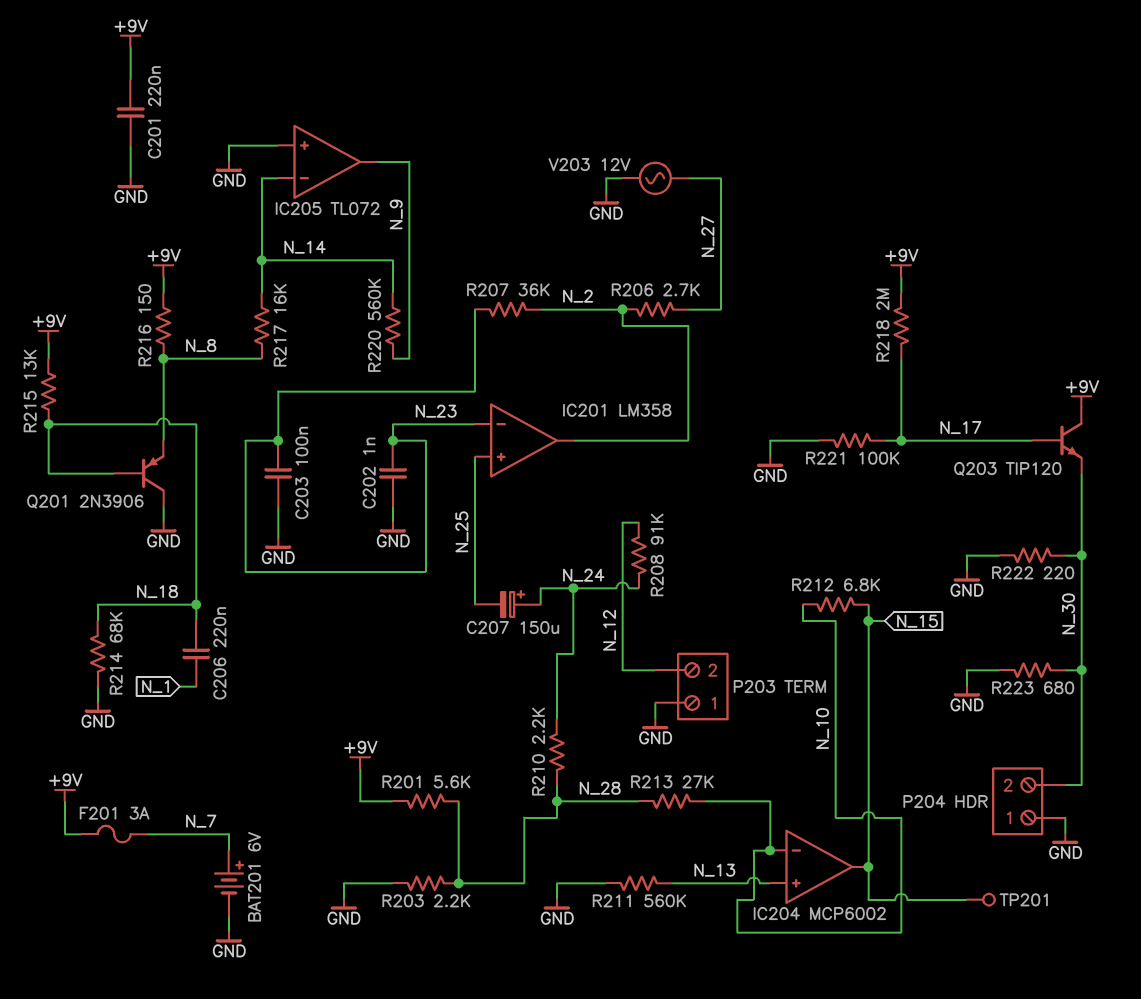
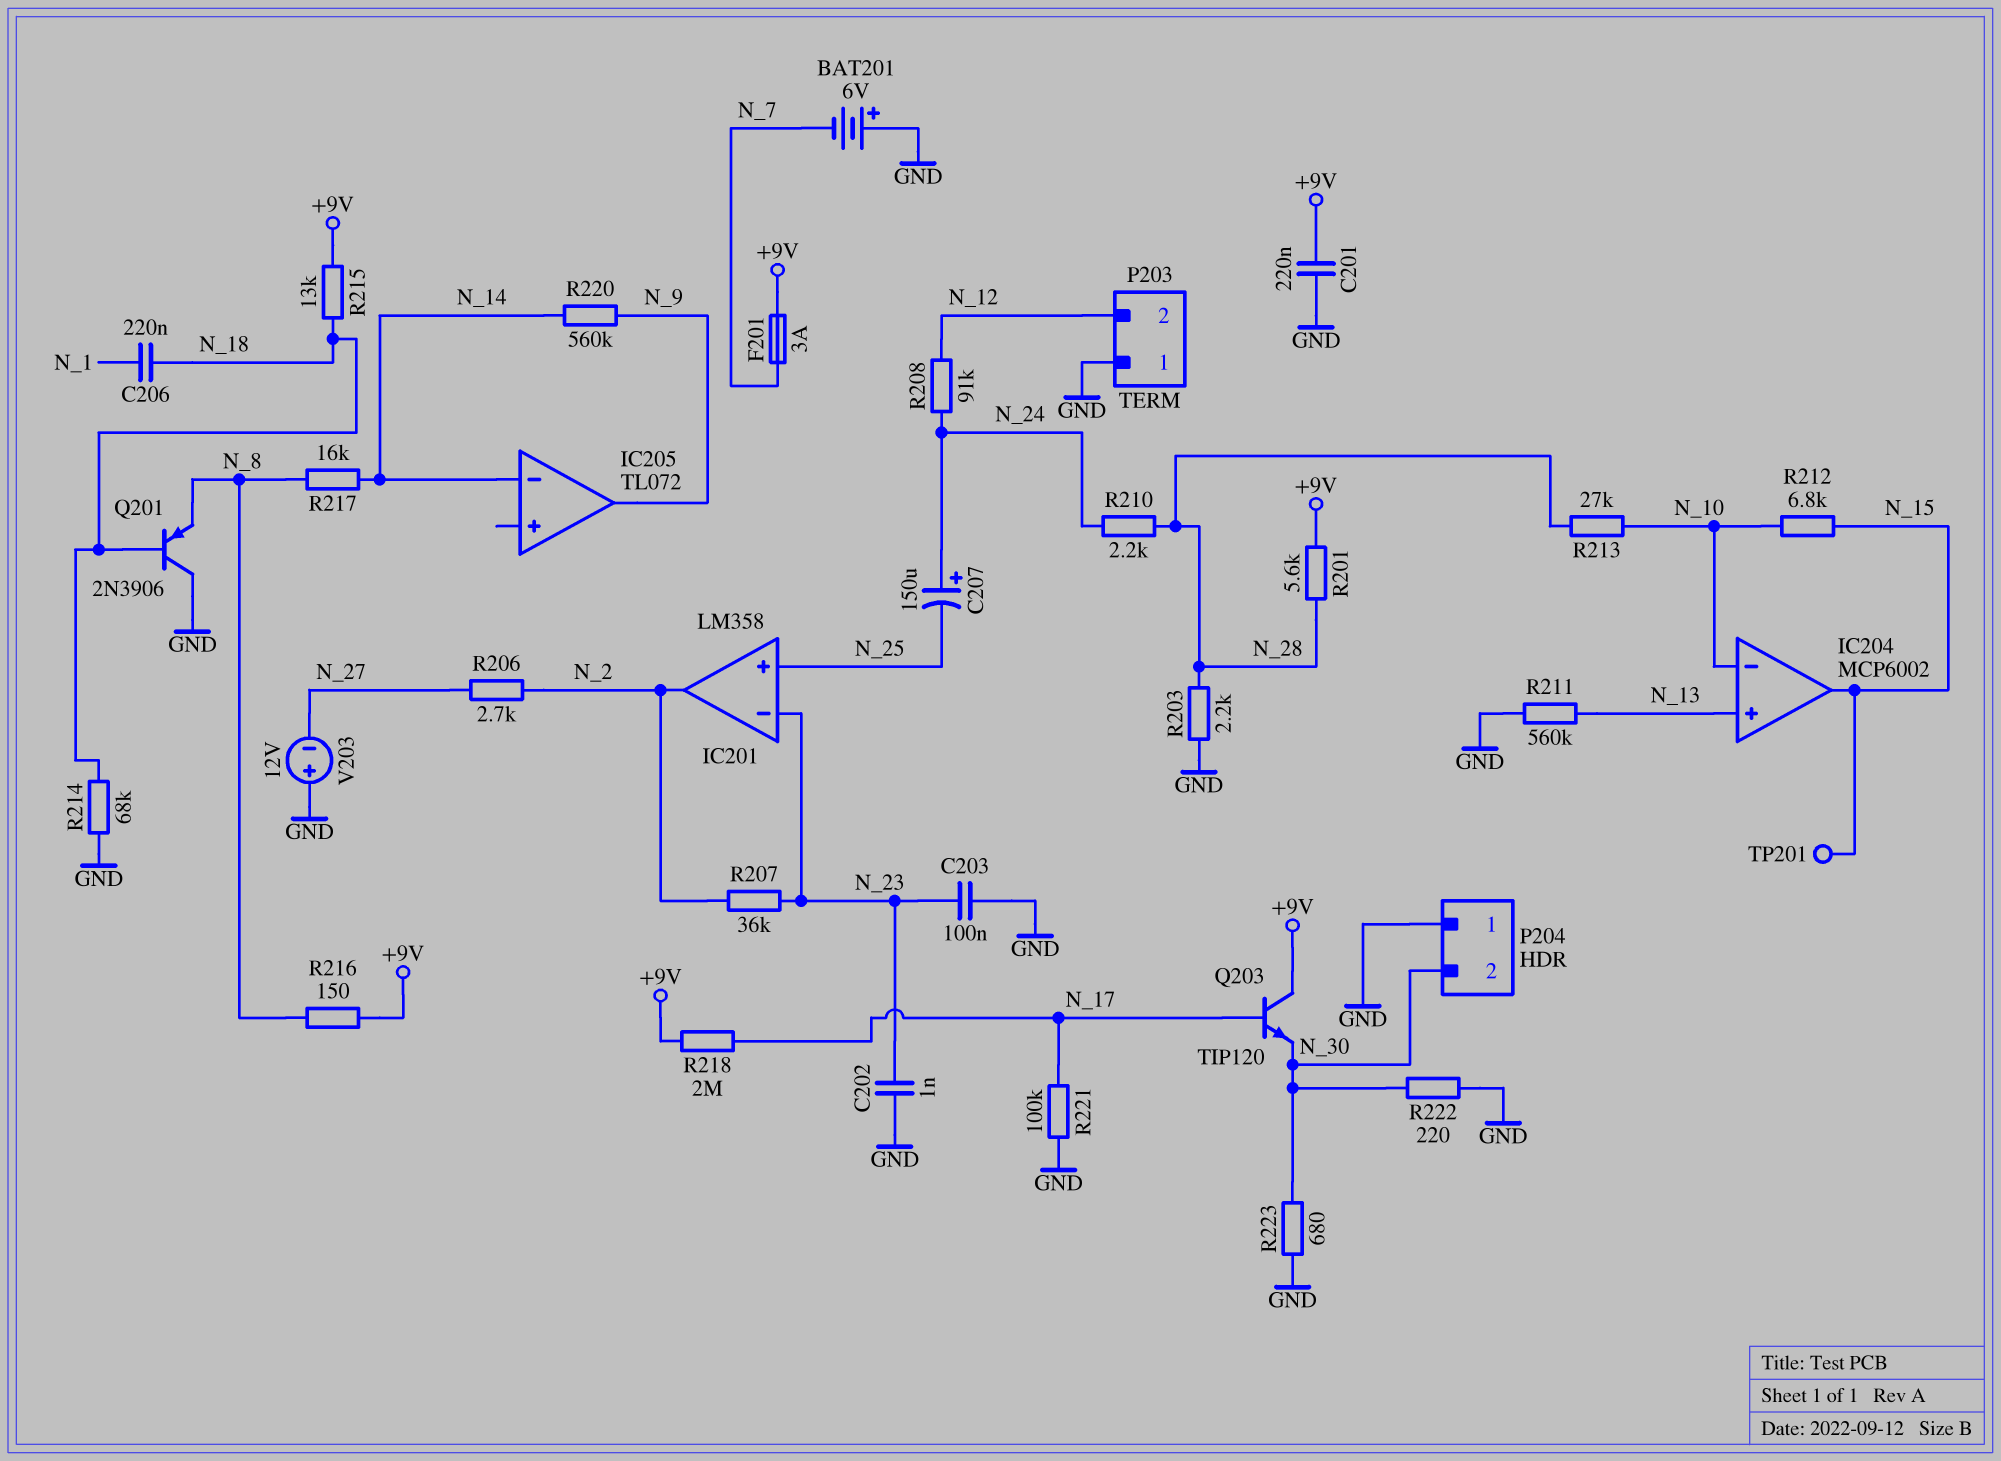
BAT201: 6V (plus N_7, minus GND) -> 6V (plus GND, minus N_7)
IC205 pin in+: GND -> none
V203: AC 12V (GND, N_27) -> 12V (plus GND, minus N_27)

